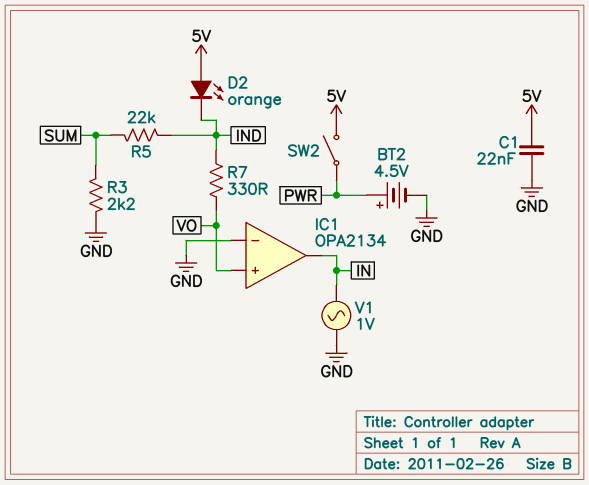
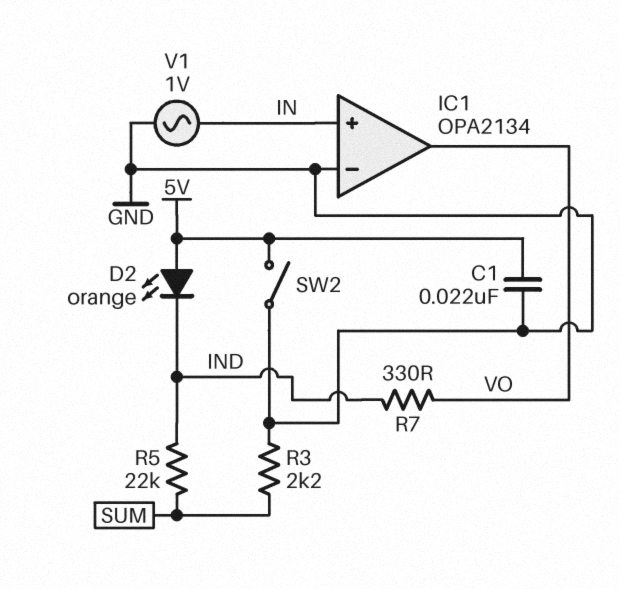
BT2: 4.5V (plus PWR, minus GND) -> none
IC1 pin in+: VO -> IN
IC1 pin out: IN -> VO
SW2: switch (5V, PWR) -> switch (5V, GND)

